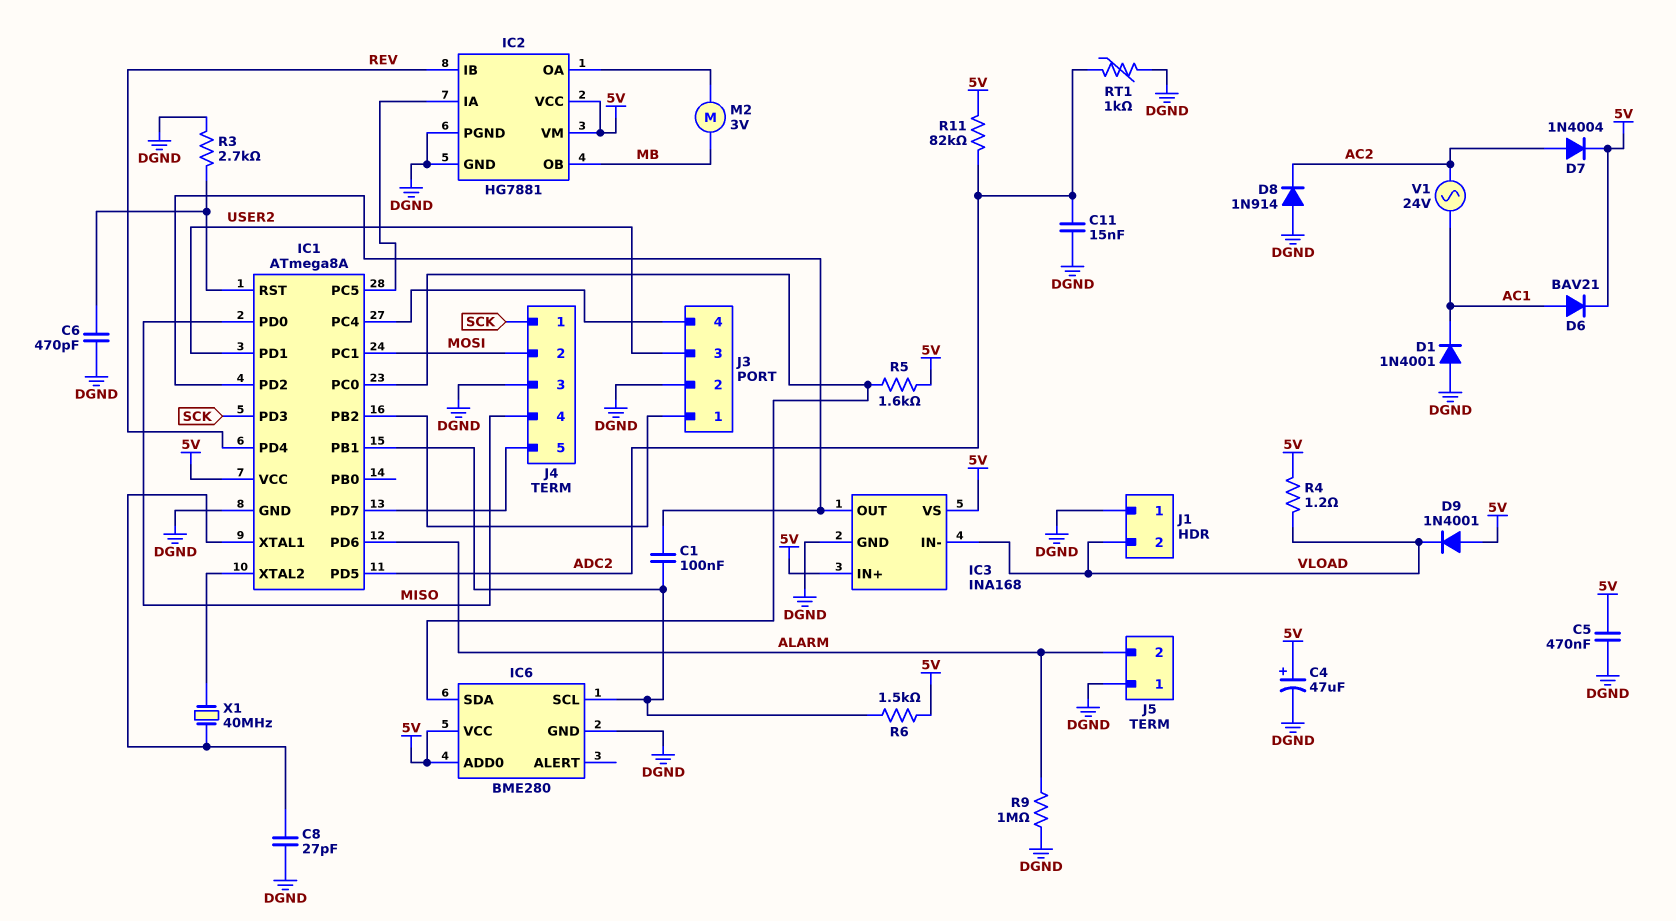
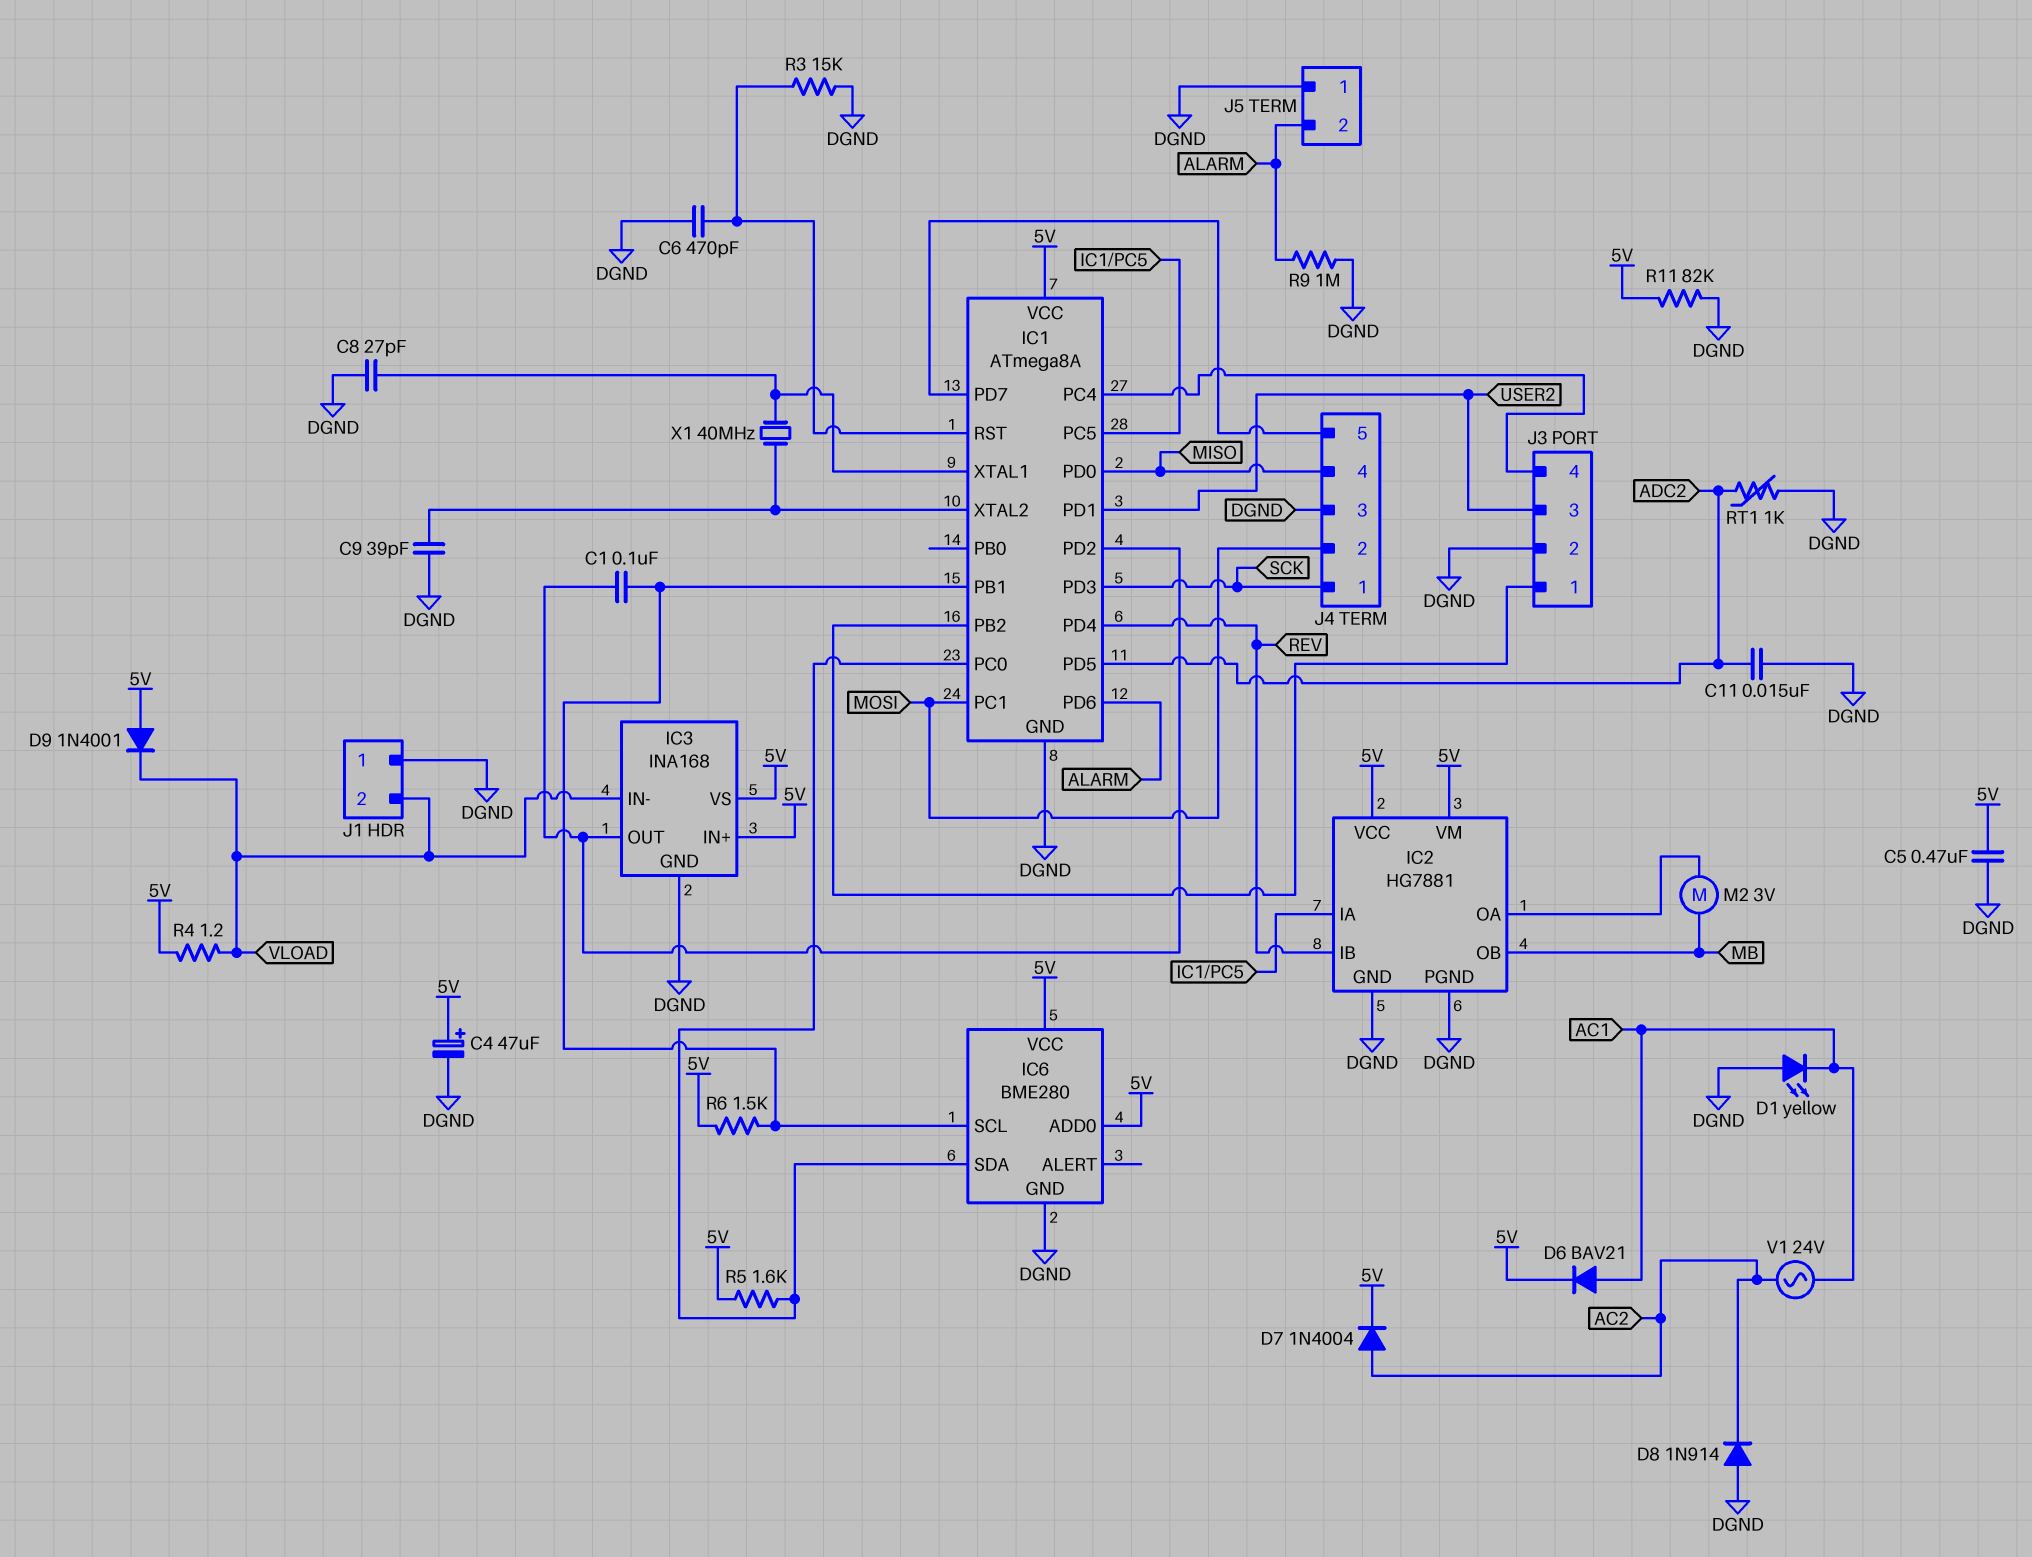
C9: none -> 39pF (DGND, IC1/XTAL2)
D1: diode 1N4001 (A DGND, K AC1) -> LED yellow (A DGND, K AC1)
R3: 2.7k (DGND, IC1/RST) -> 15k (DGND, IC1/RST)
R11: 82k (5V, ADC2) -> 82k (5V, DGND)

